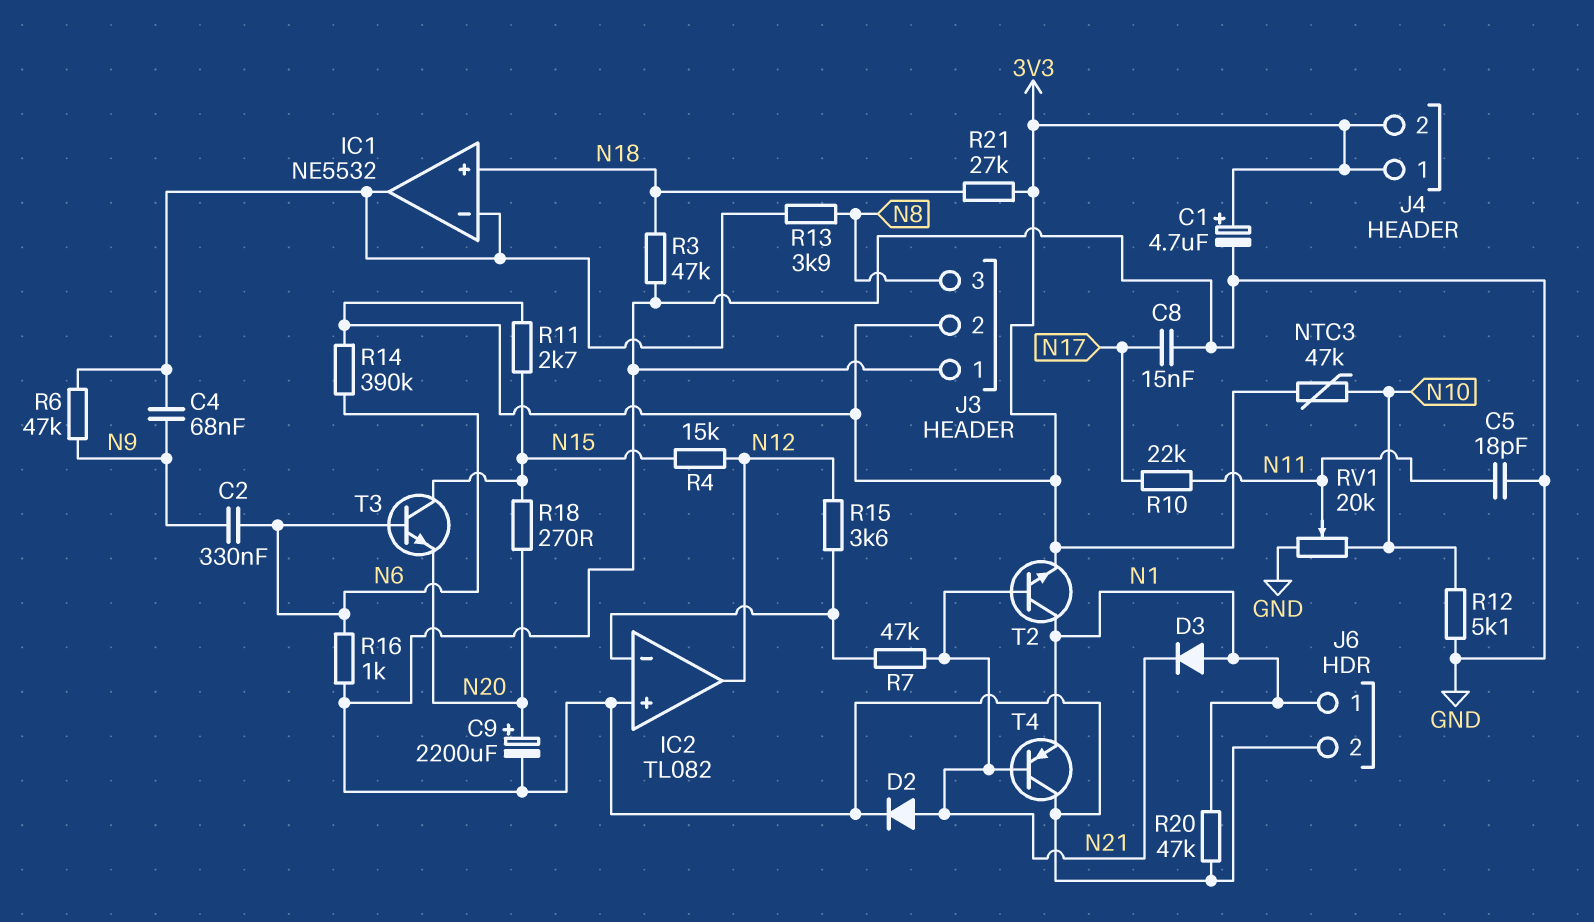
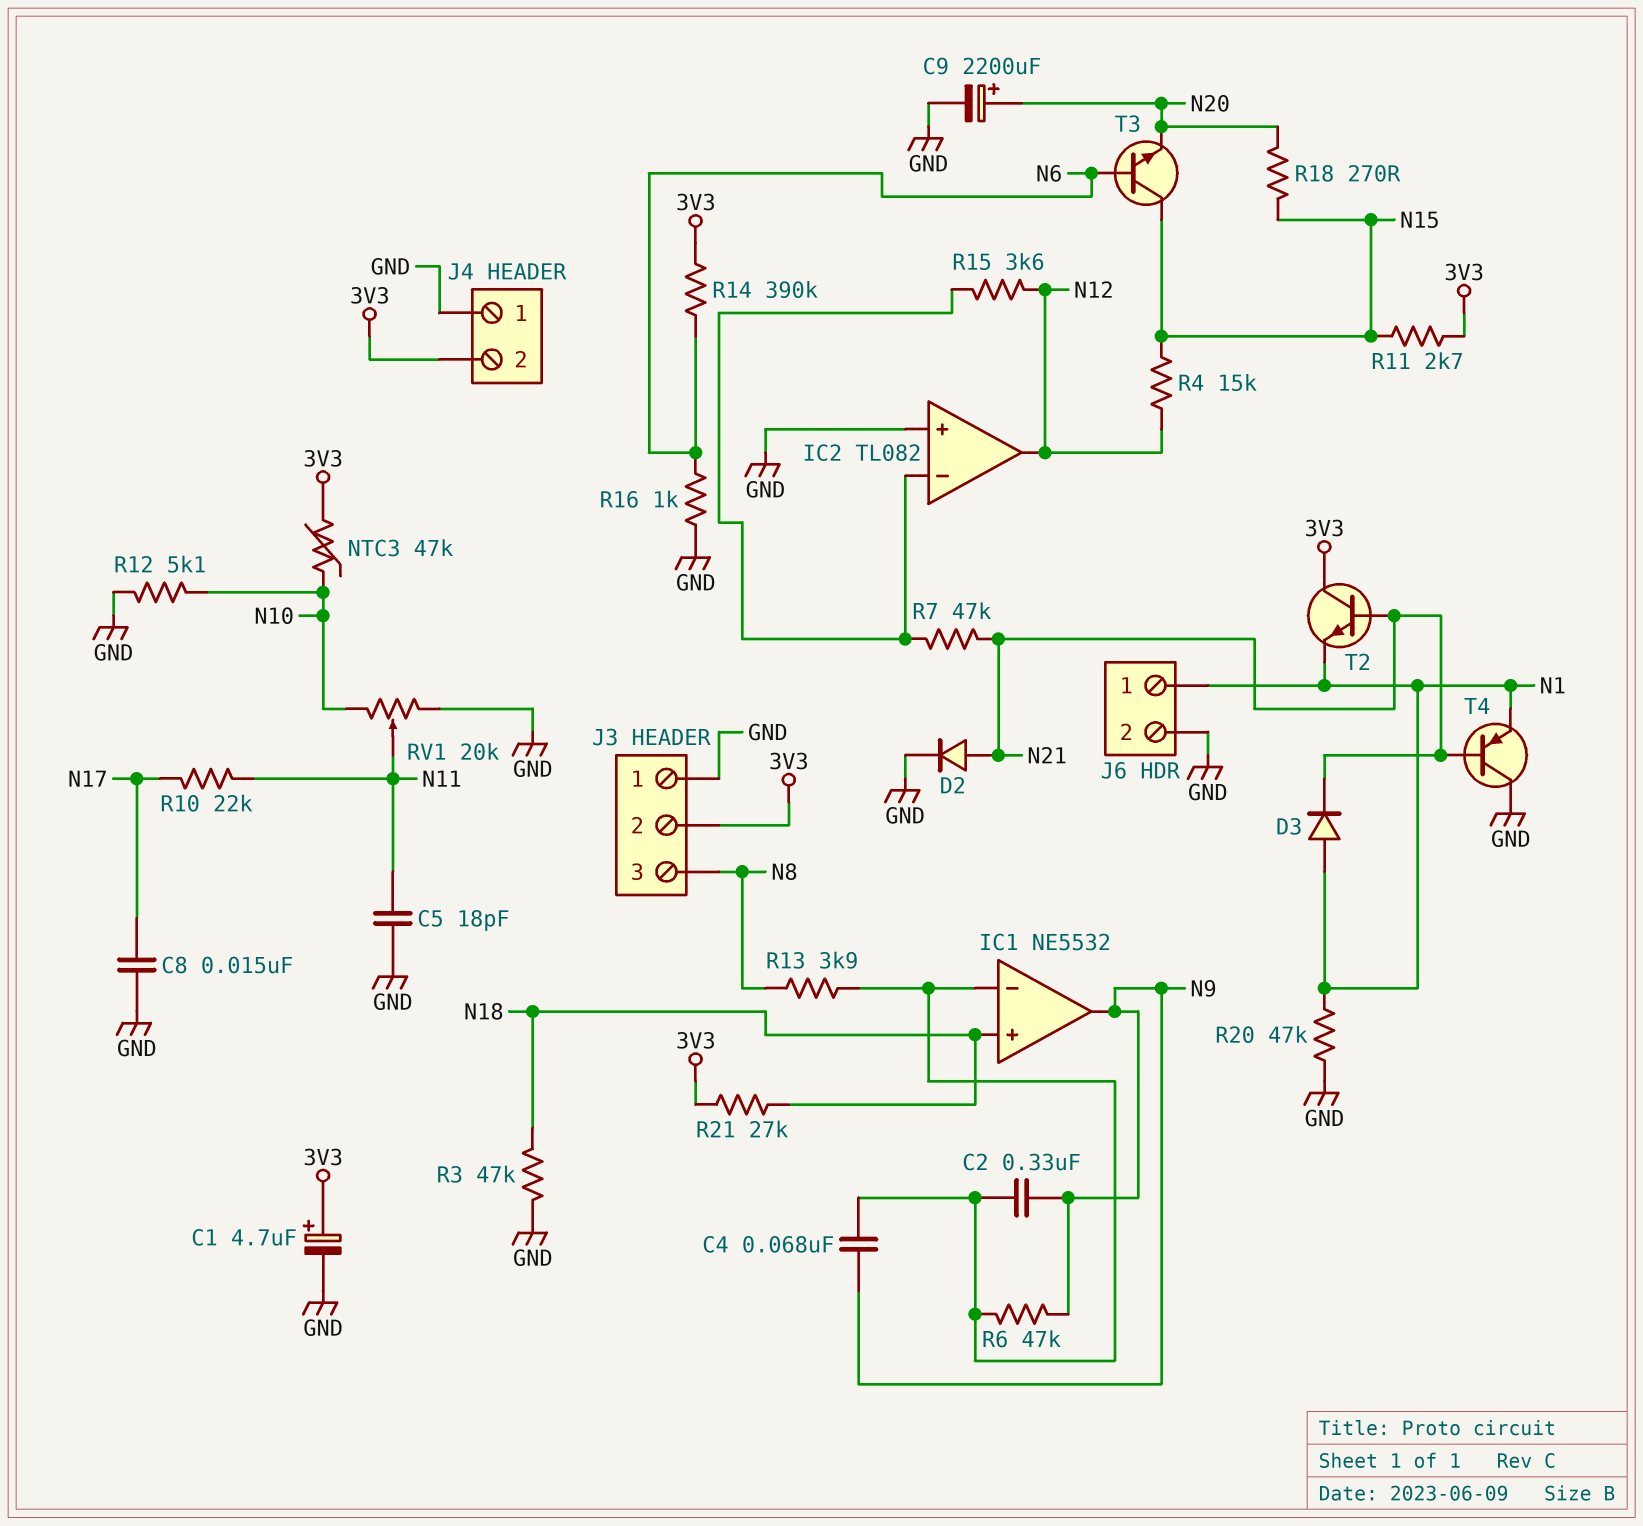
C2: 330nF (N6, N9) -> 330nF (IC1/in-, N9)
IC1 pin out: IC1/in- -> N9
J4 pin 1: 3V3 -> GND
T2: NPN (B N21, C N1, E 3V3) -> NPN (B N21, C 3V3, E N1)

